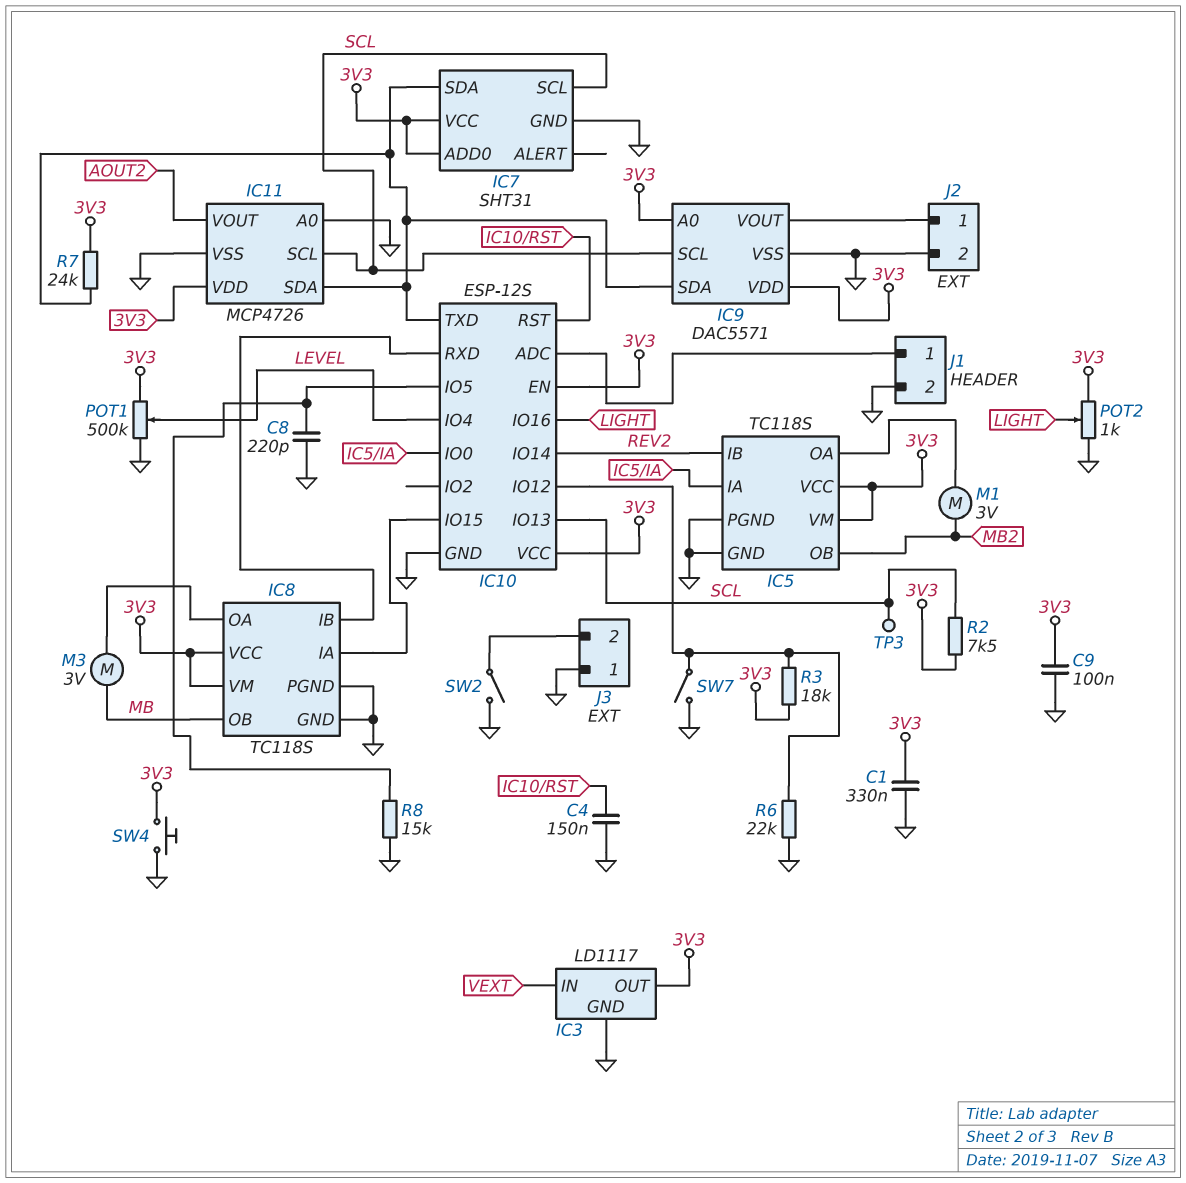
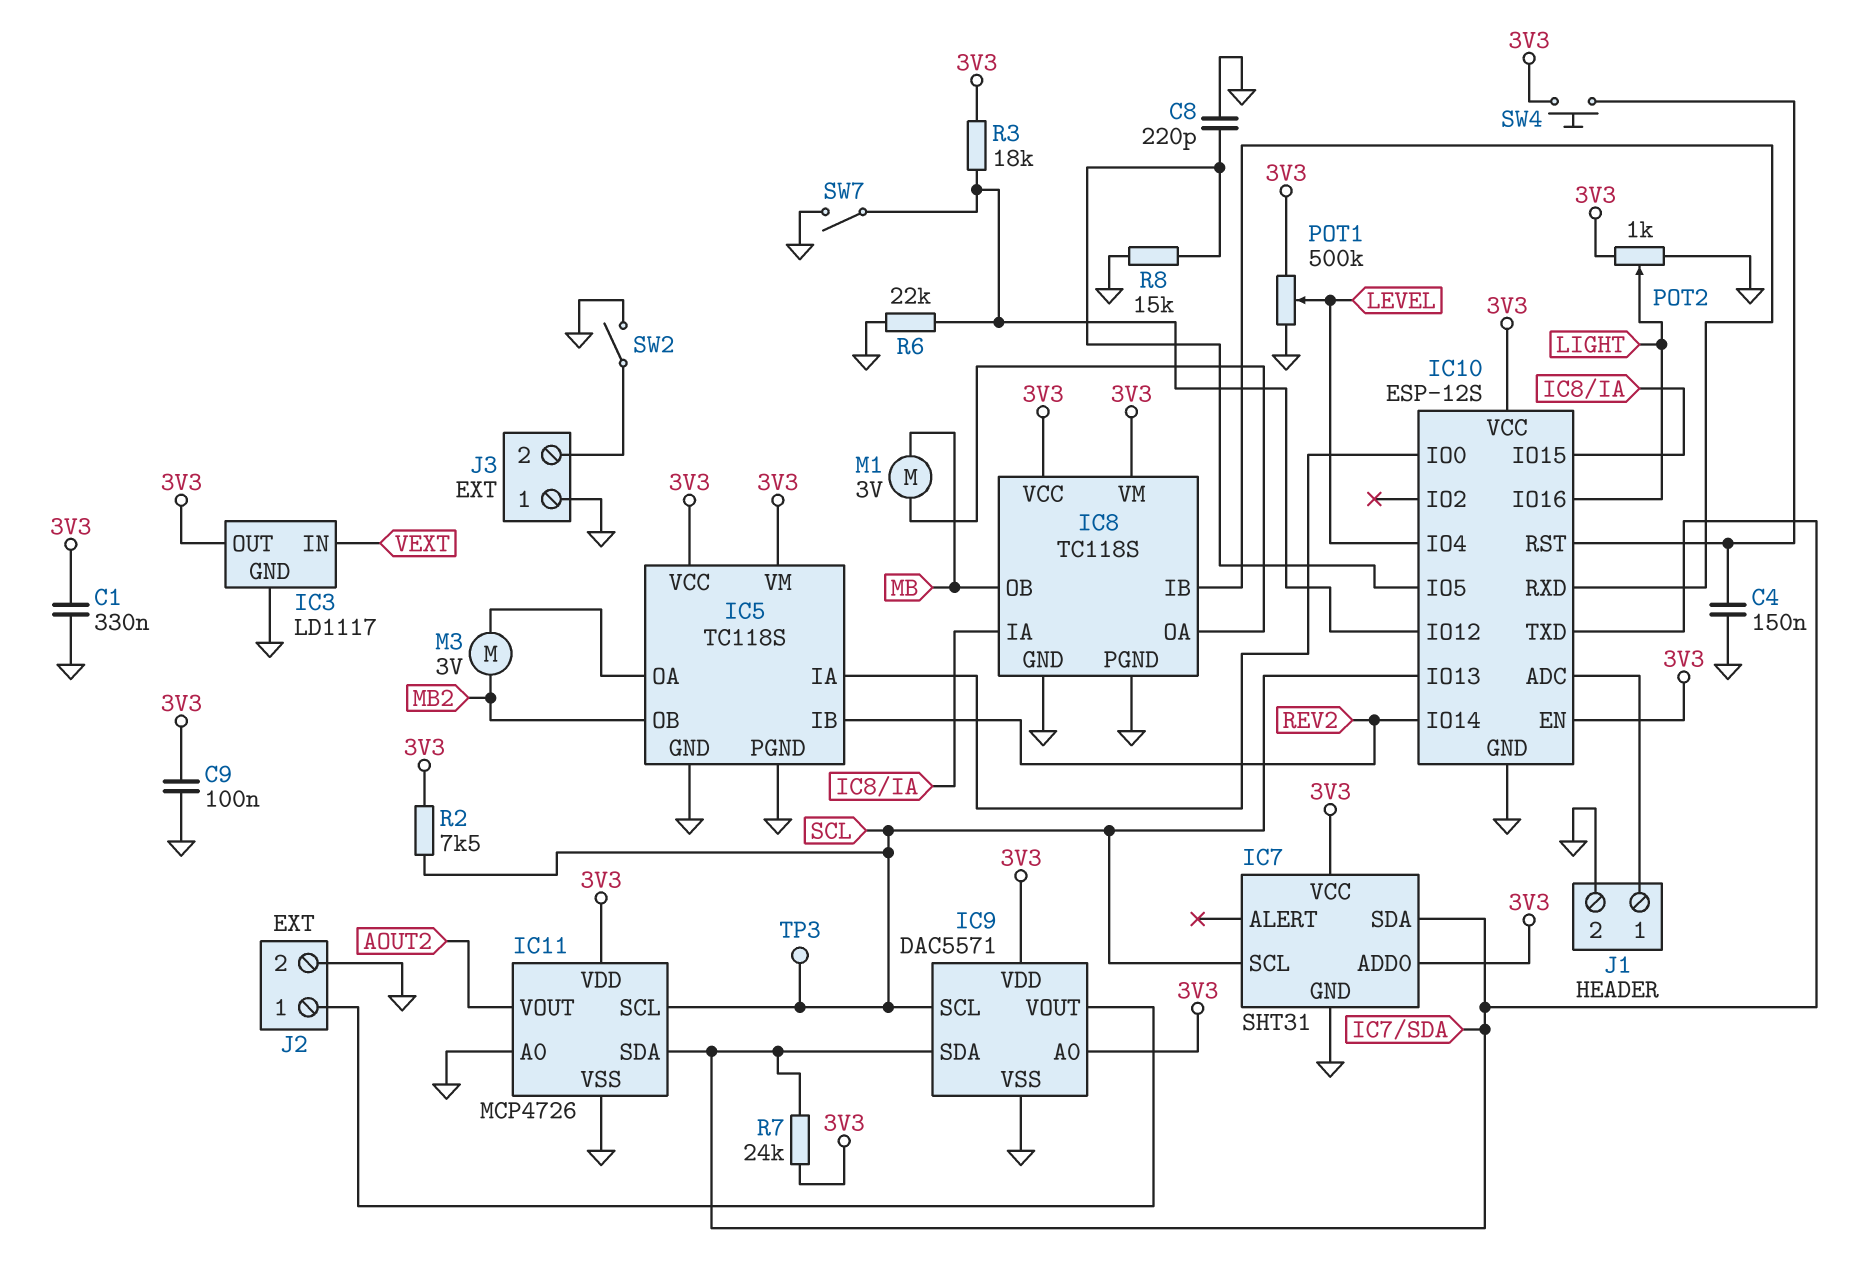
M1: motor 3V (IC5/OA, MB2) -> motor 3V (IC8/OA, MB)
M3: motor 3V (IC8/OA, MB) -> motor 3V (IC5/OA, MB2)
SW4: button (3V3, GND) -> button (3V3, IC10/RST)

